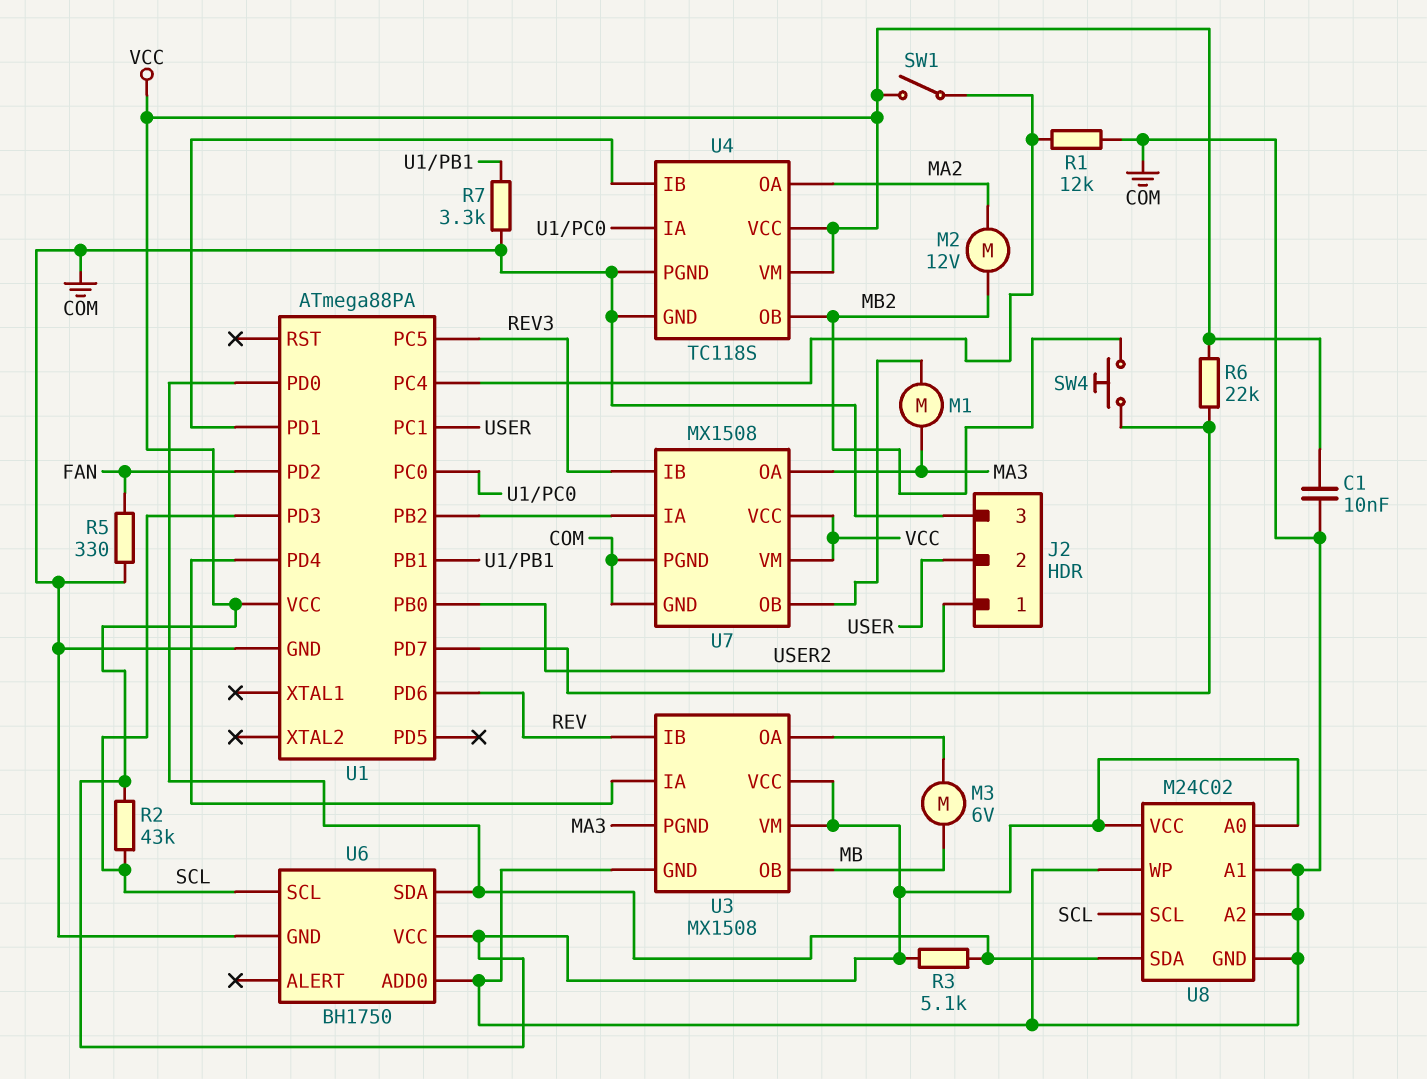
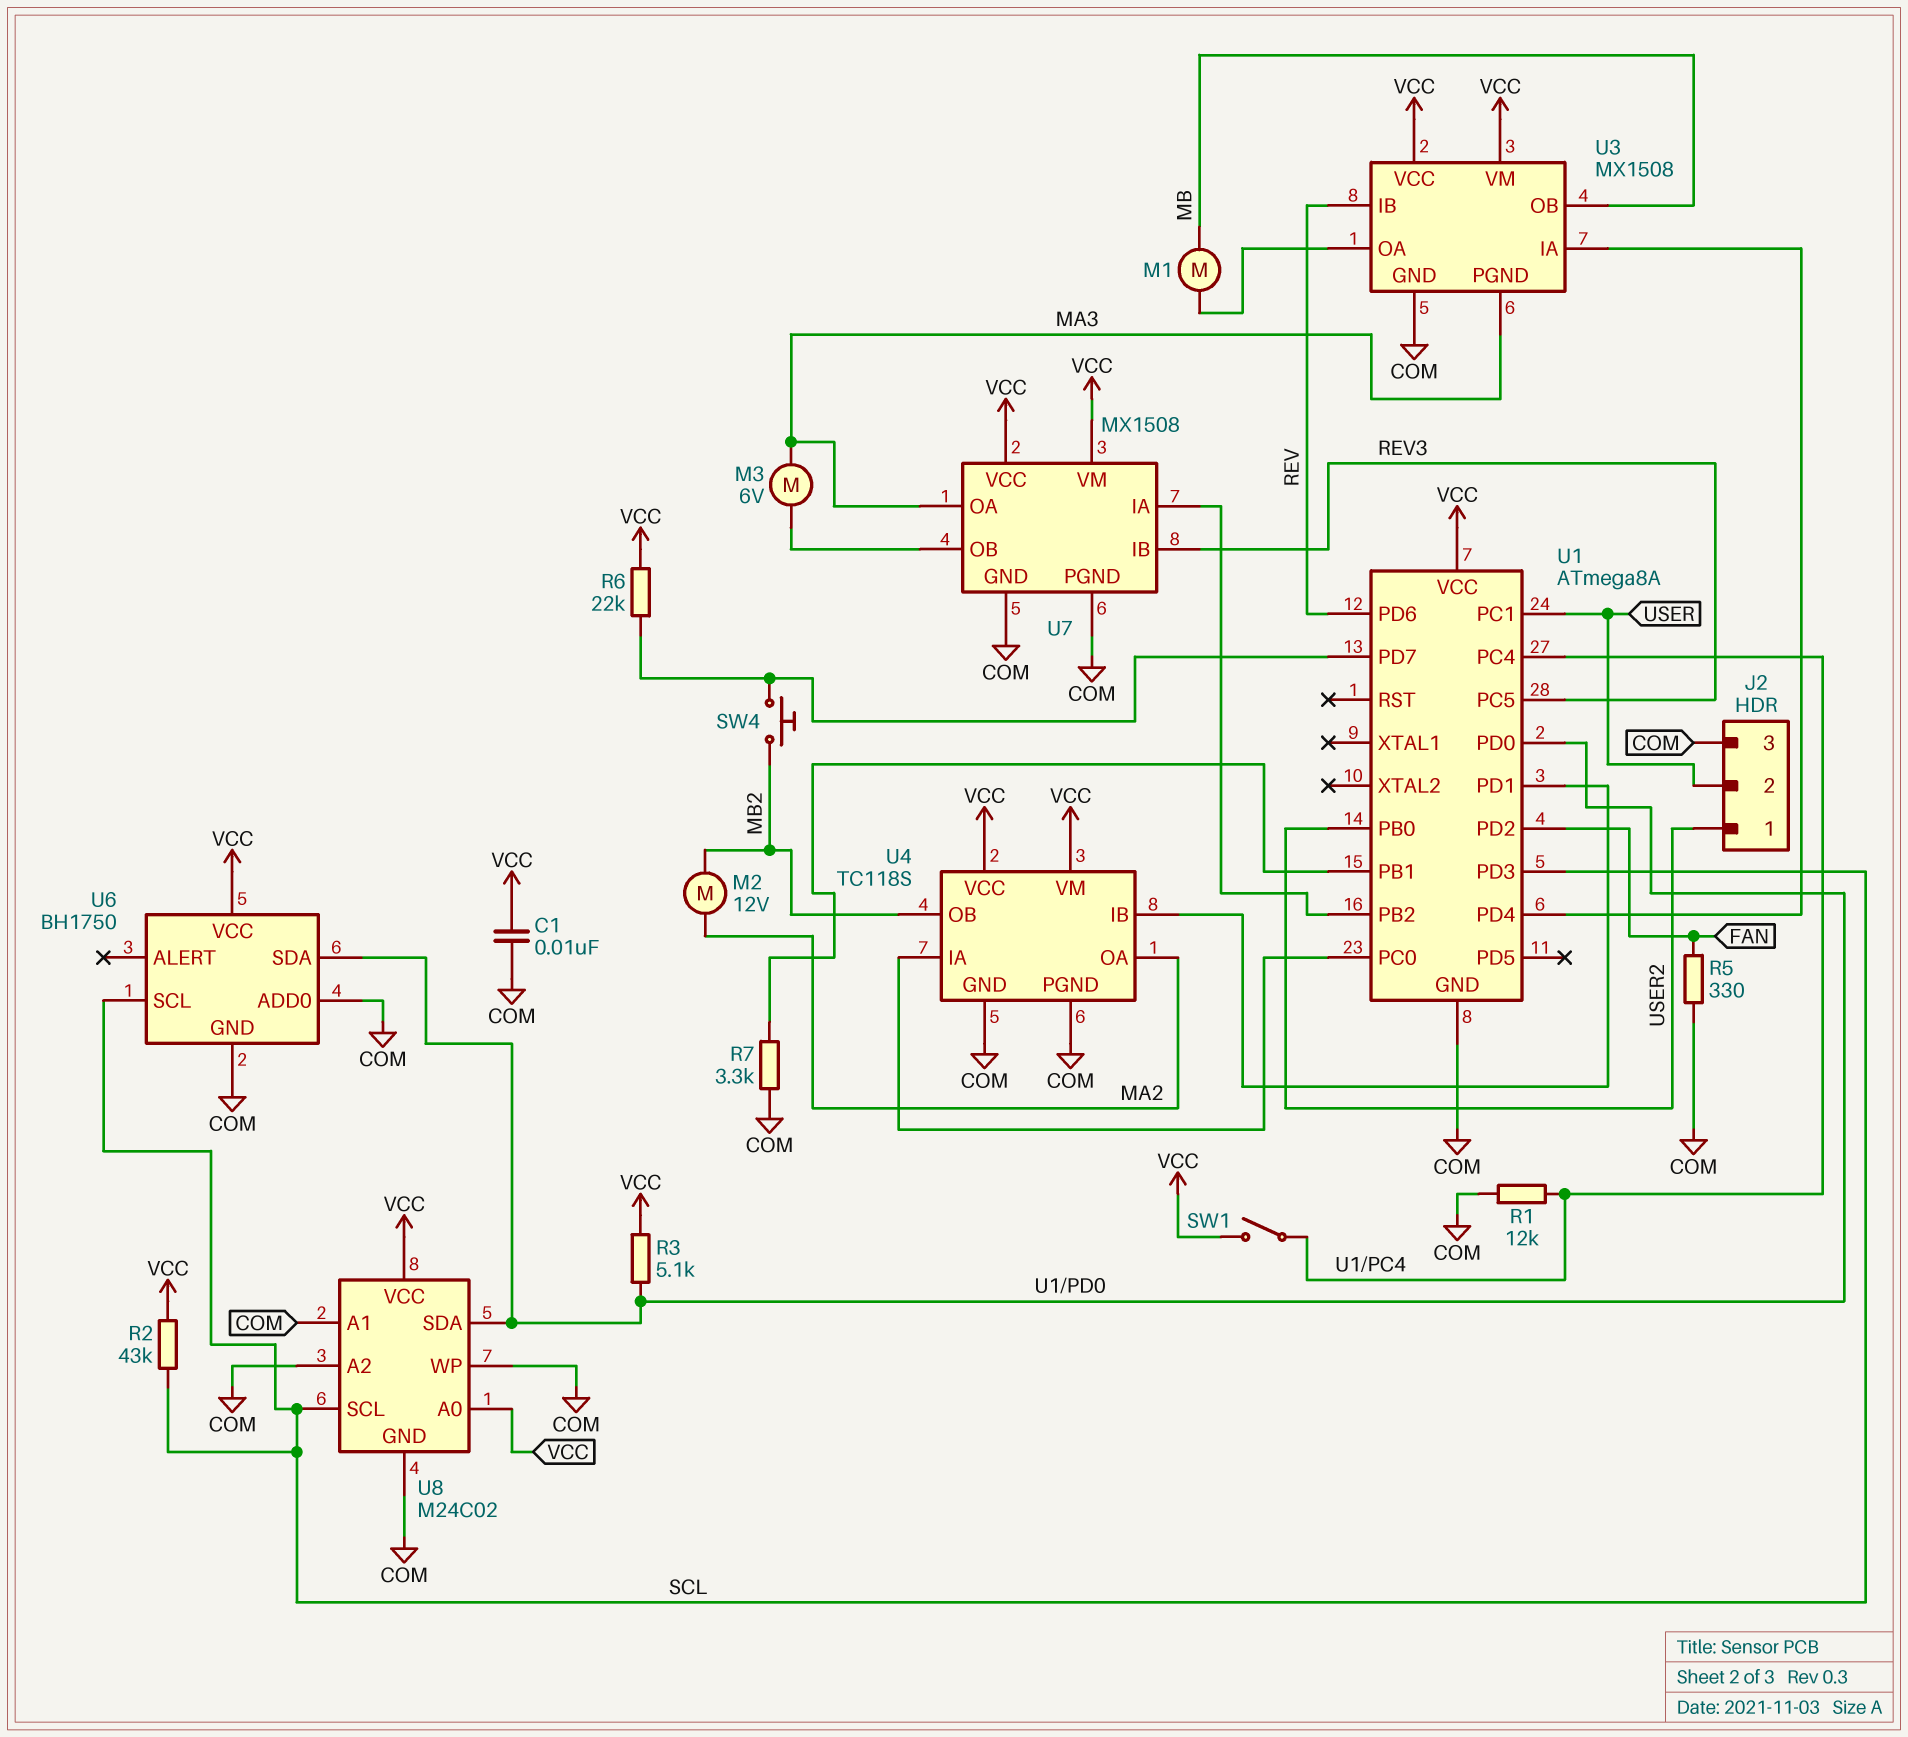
M1: motor (MA3, U7/OB) -> motor (MB, U3/OA)
M3: motor 6V (MB, U3/OA) -> motor 6V (MA3, U7/OB)
U1: ATmega88PA -> ATmega8A

